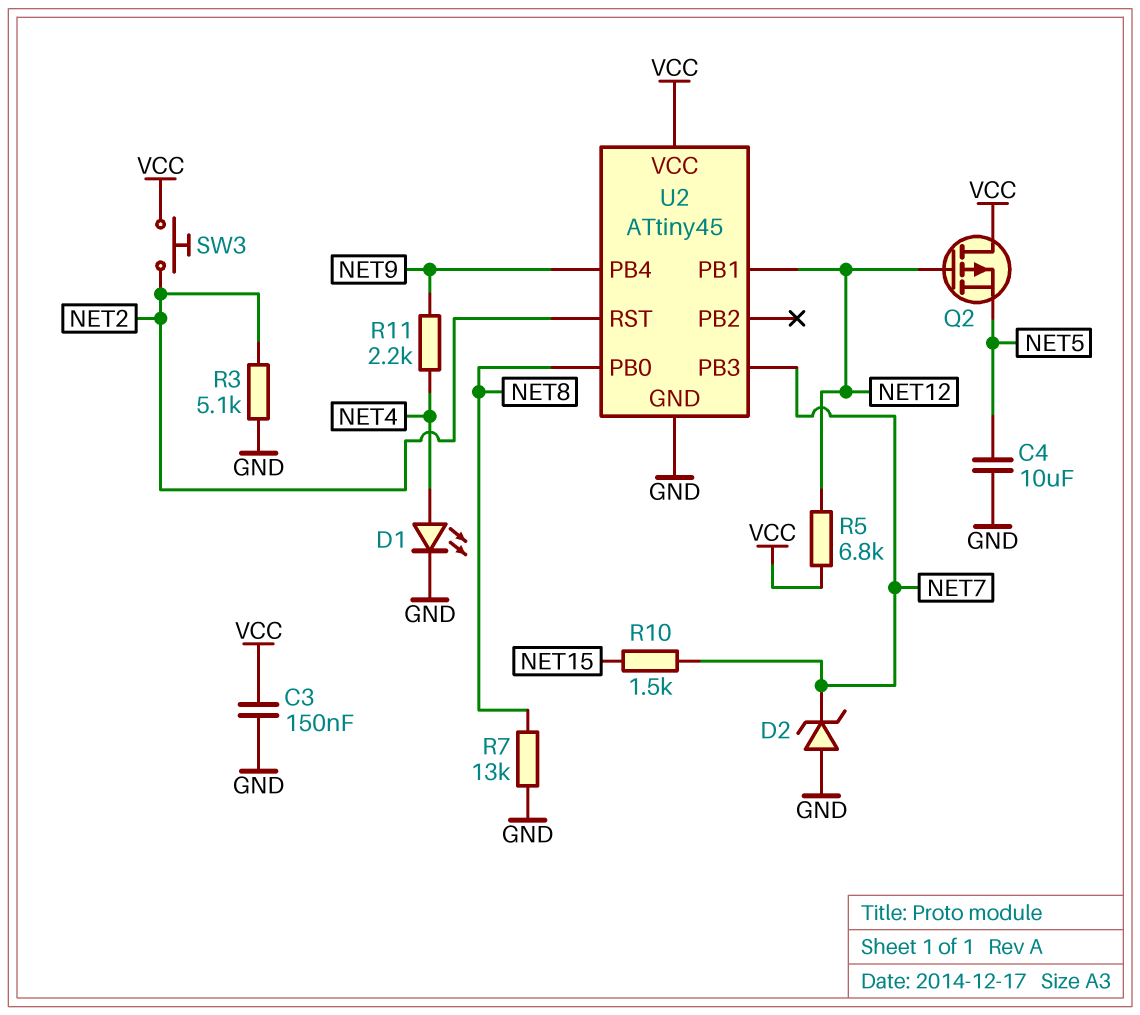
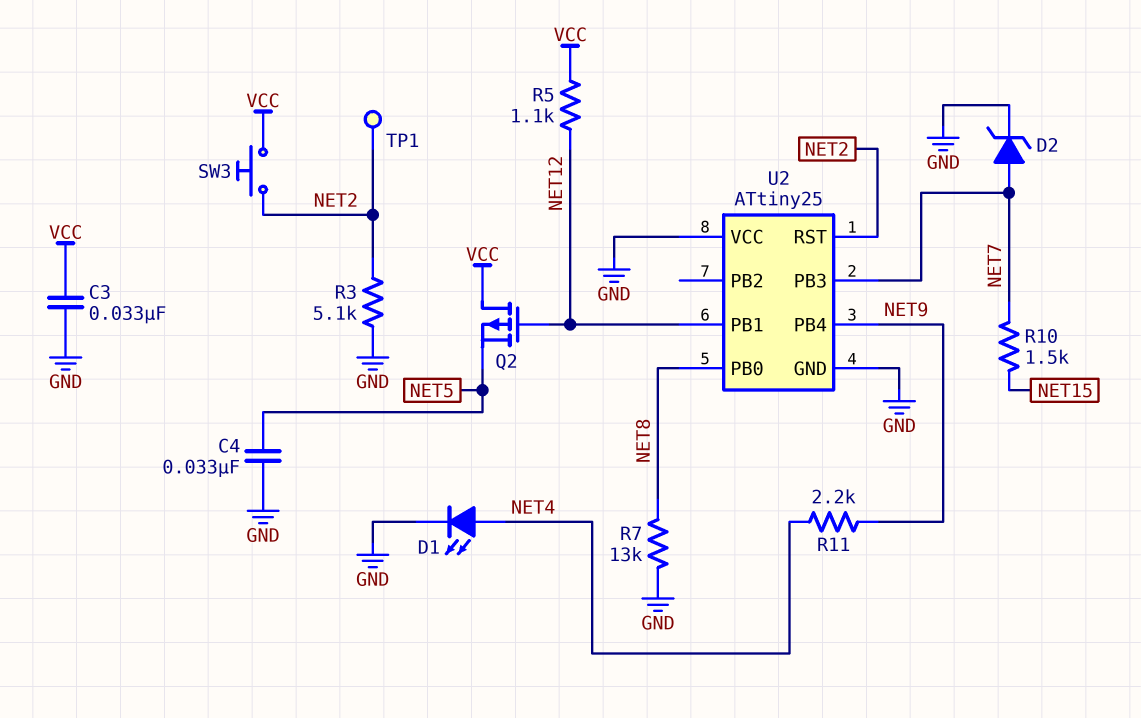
C3: 150nF (GND, VCC) -> 33nF (GND, VCC)
C4: 10uF (GND, NET5) -> 33nF (GND, NET5)
D2: zener (A GND, K NET7) -> zener (A NET7, K GND)
R5: 6.8k (NET12, VCC) -> 1.1k (NET12, VCC)
TP1: none -> test point (NET2)
U2: ATtiny45 -> ATtiny25
U2 pin VCC: VCC -> GND

